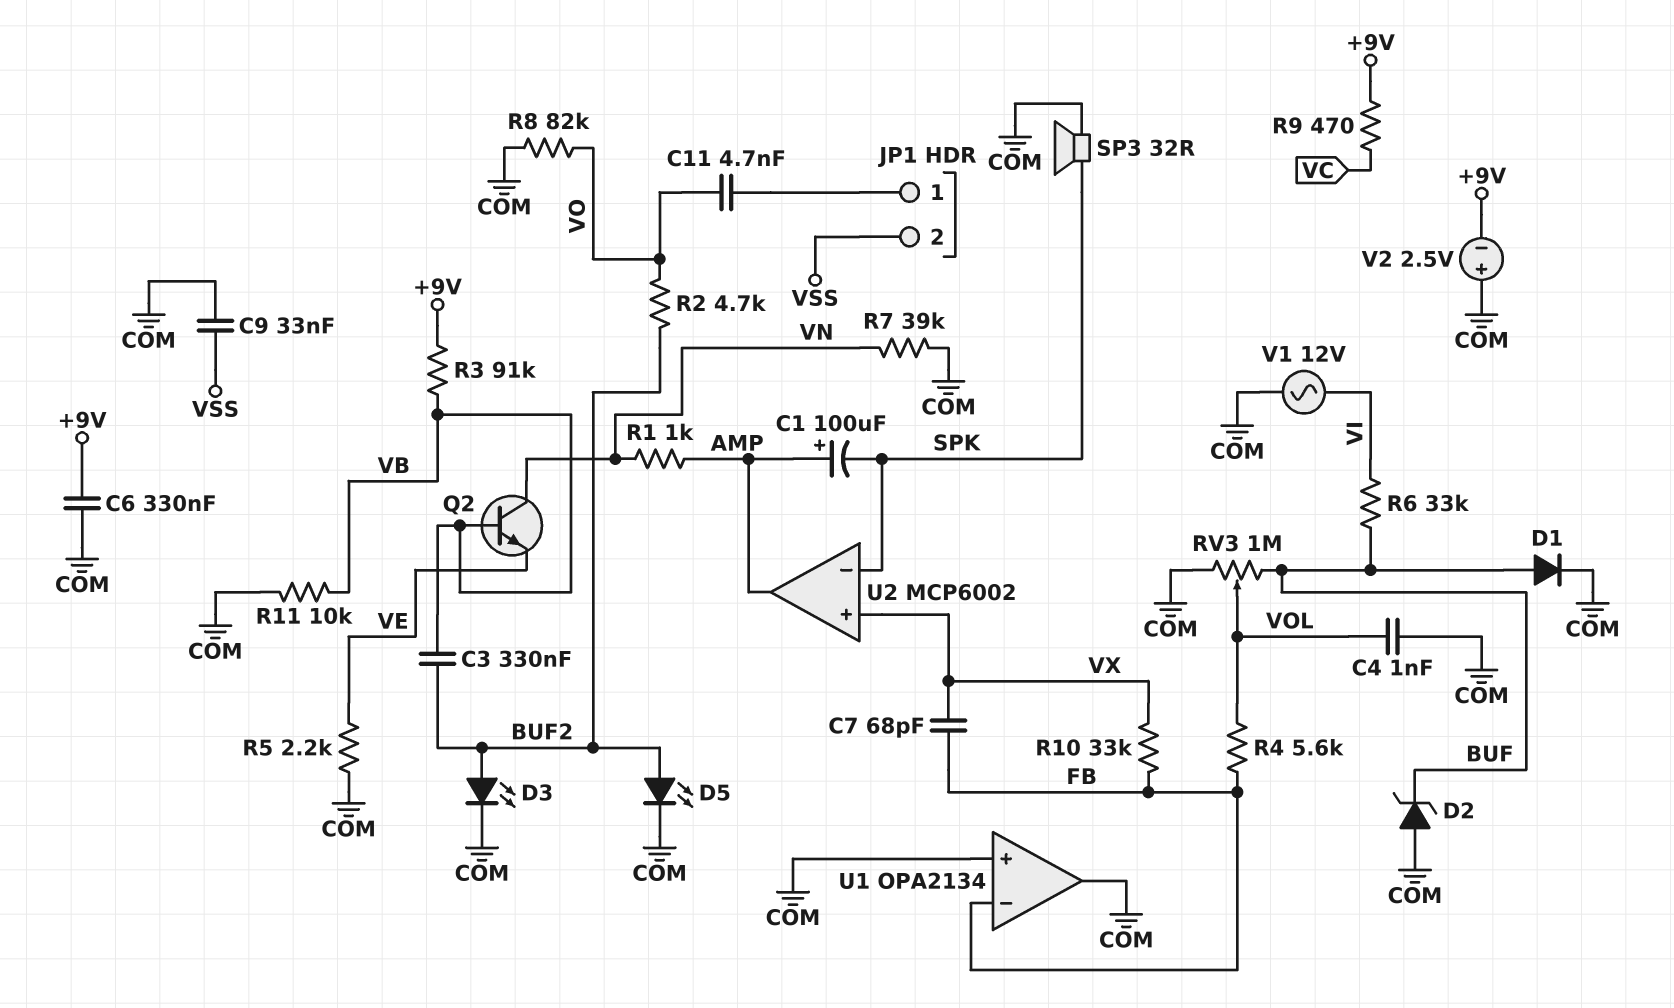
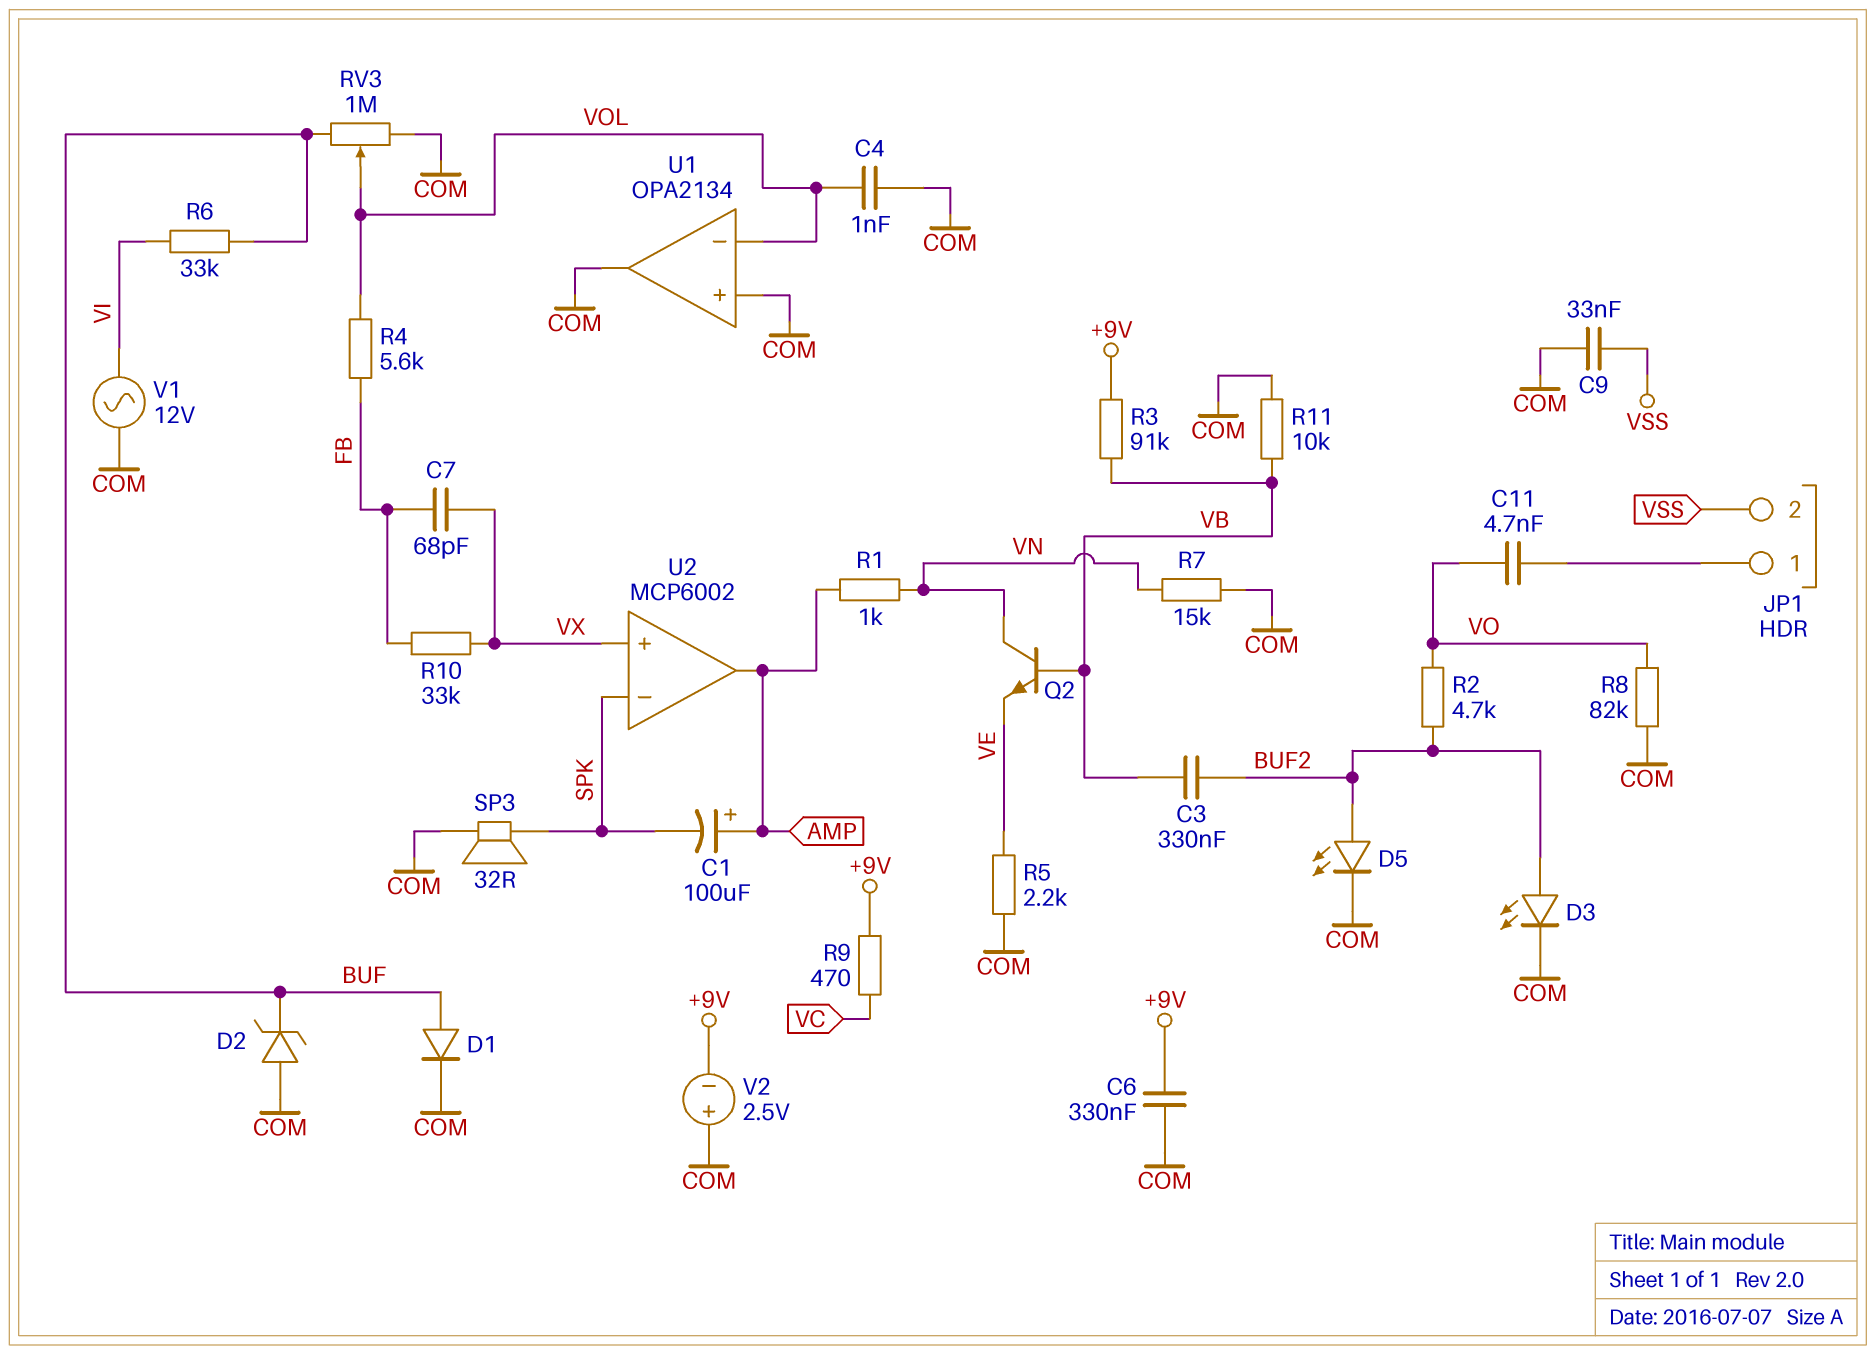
R7: 39k (COM, VN) -> 15k (COM, VN)
U1 pin in-: FB -> VOL

